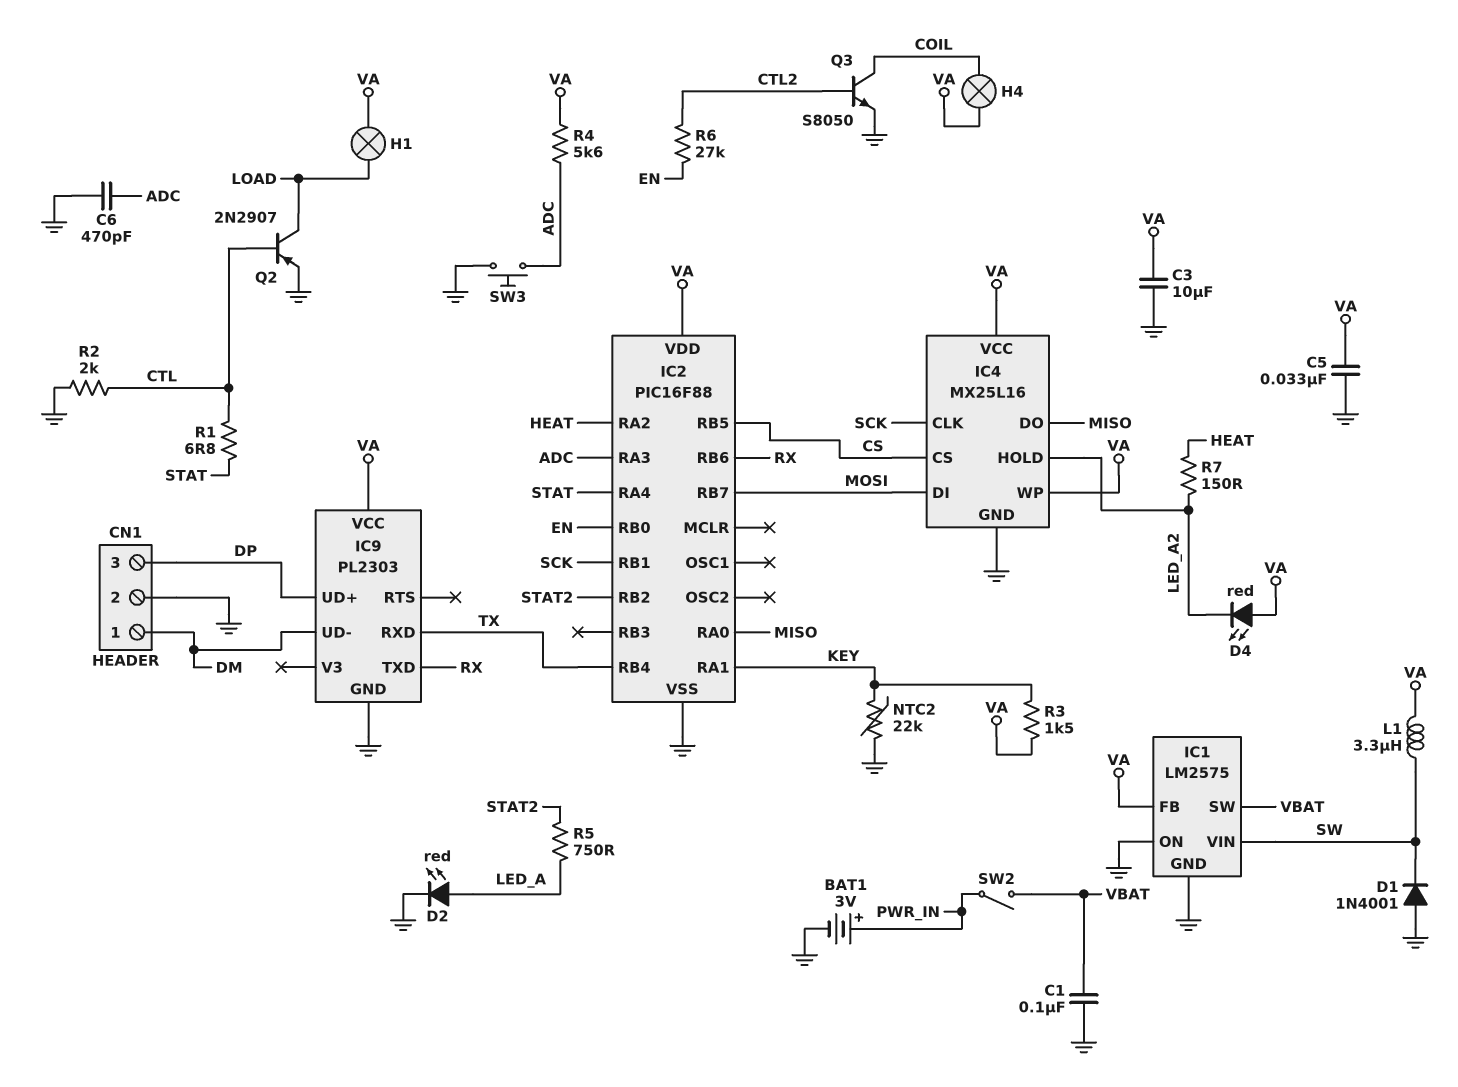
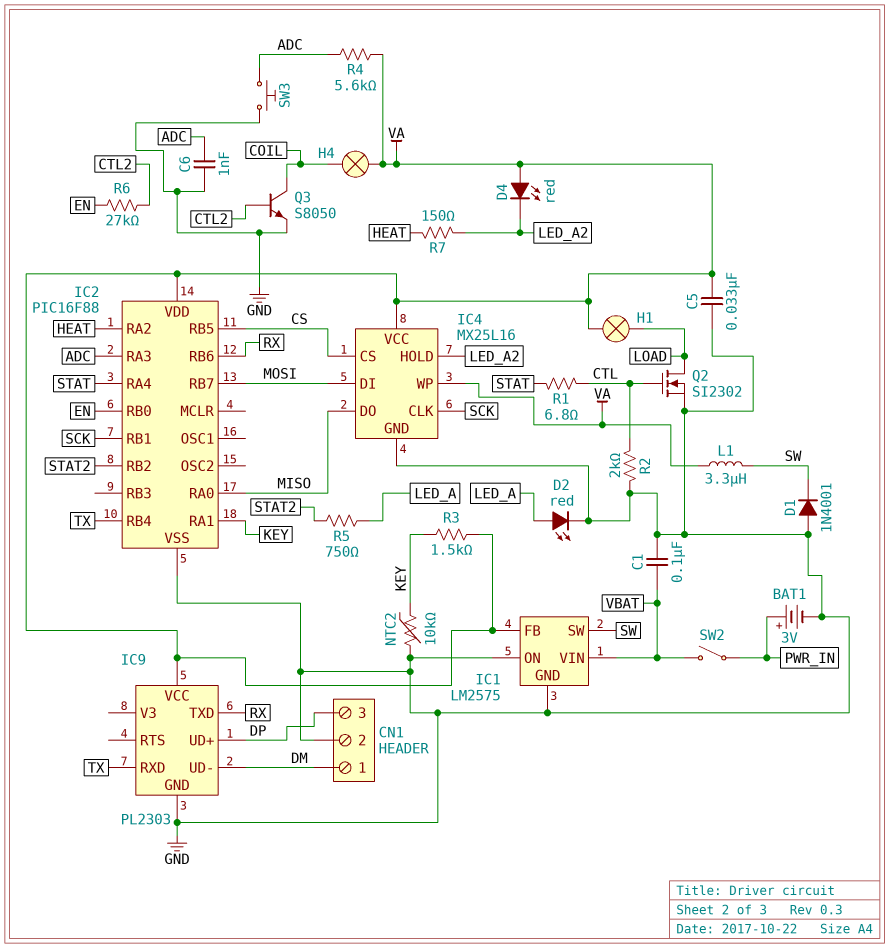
C3: 10uF (GND, VA) -> none
C6: 470pF (ADC, GND) -> 1nF (ADC, GND)
IC1 pin SW: VBAT -> SW
IC1 pin VIN: SW -> VBAT
NTC2: 22k (GND, KEY) -> 10k (GND, KEY)
Q2: PNP 2N2907 (B CTL, C LOAD, E GND) -> NMOS SI2302 (G CTL, D LOAD, S GND)

